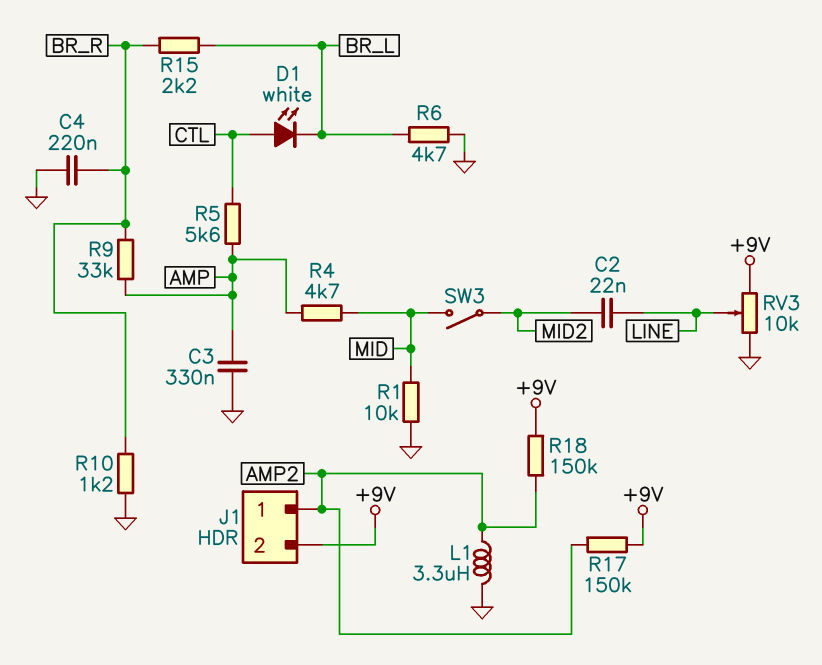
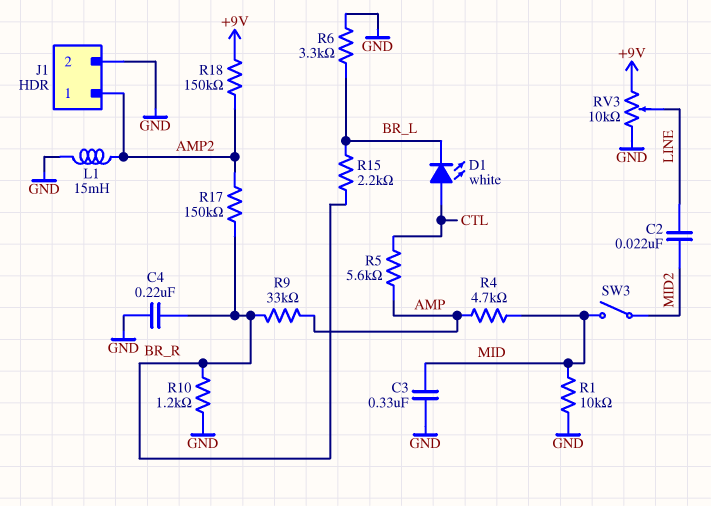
C3: 330nF (AMP, GND) -> 330nF (GND, MID)
J1 pin 2: +9V -> GND
L1: 3.3uH (AMP2, GND) -> 15mH (AMP2, GND)
R6: 4.7k (BR_L, GND) -> 3.3k (BR_L, GND)
R17: 150k (+9V, AMP2) -> 150k (AMP2, BR_R)

